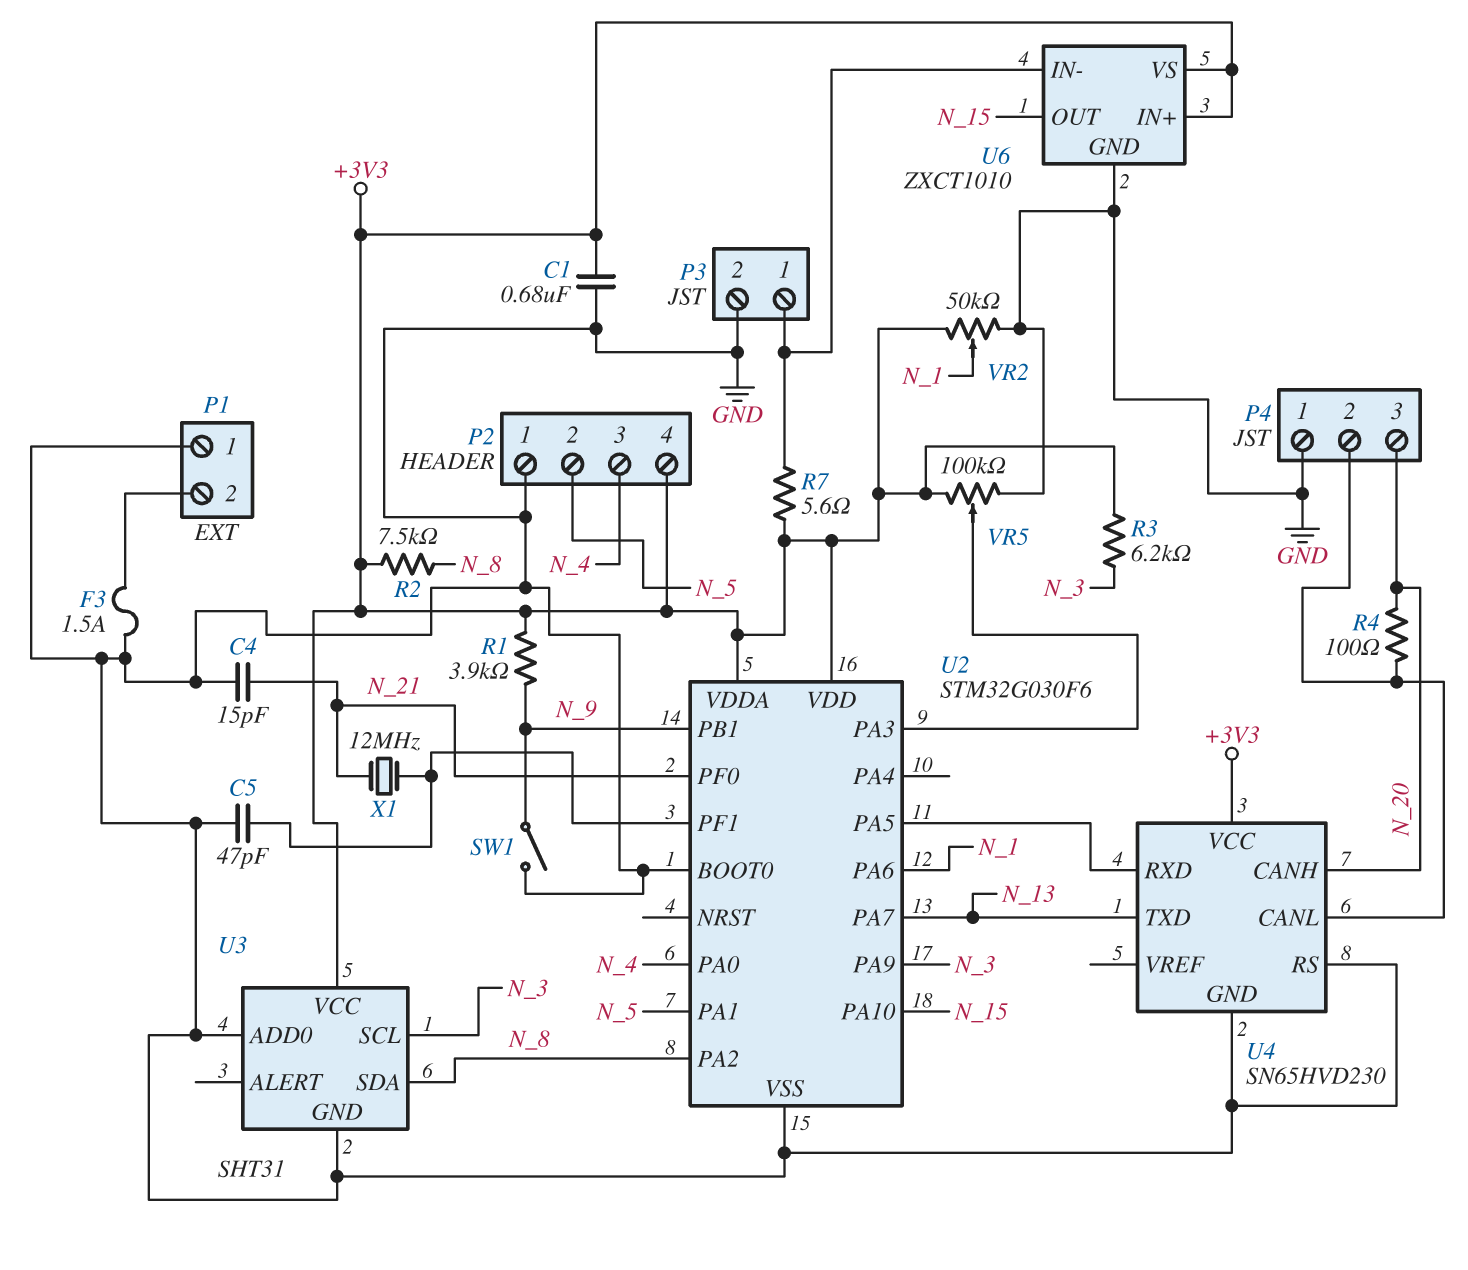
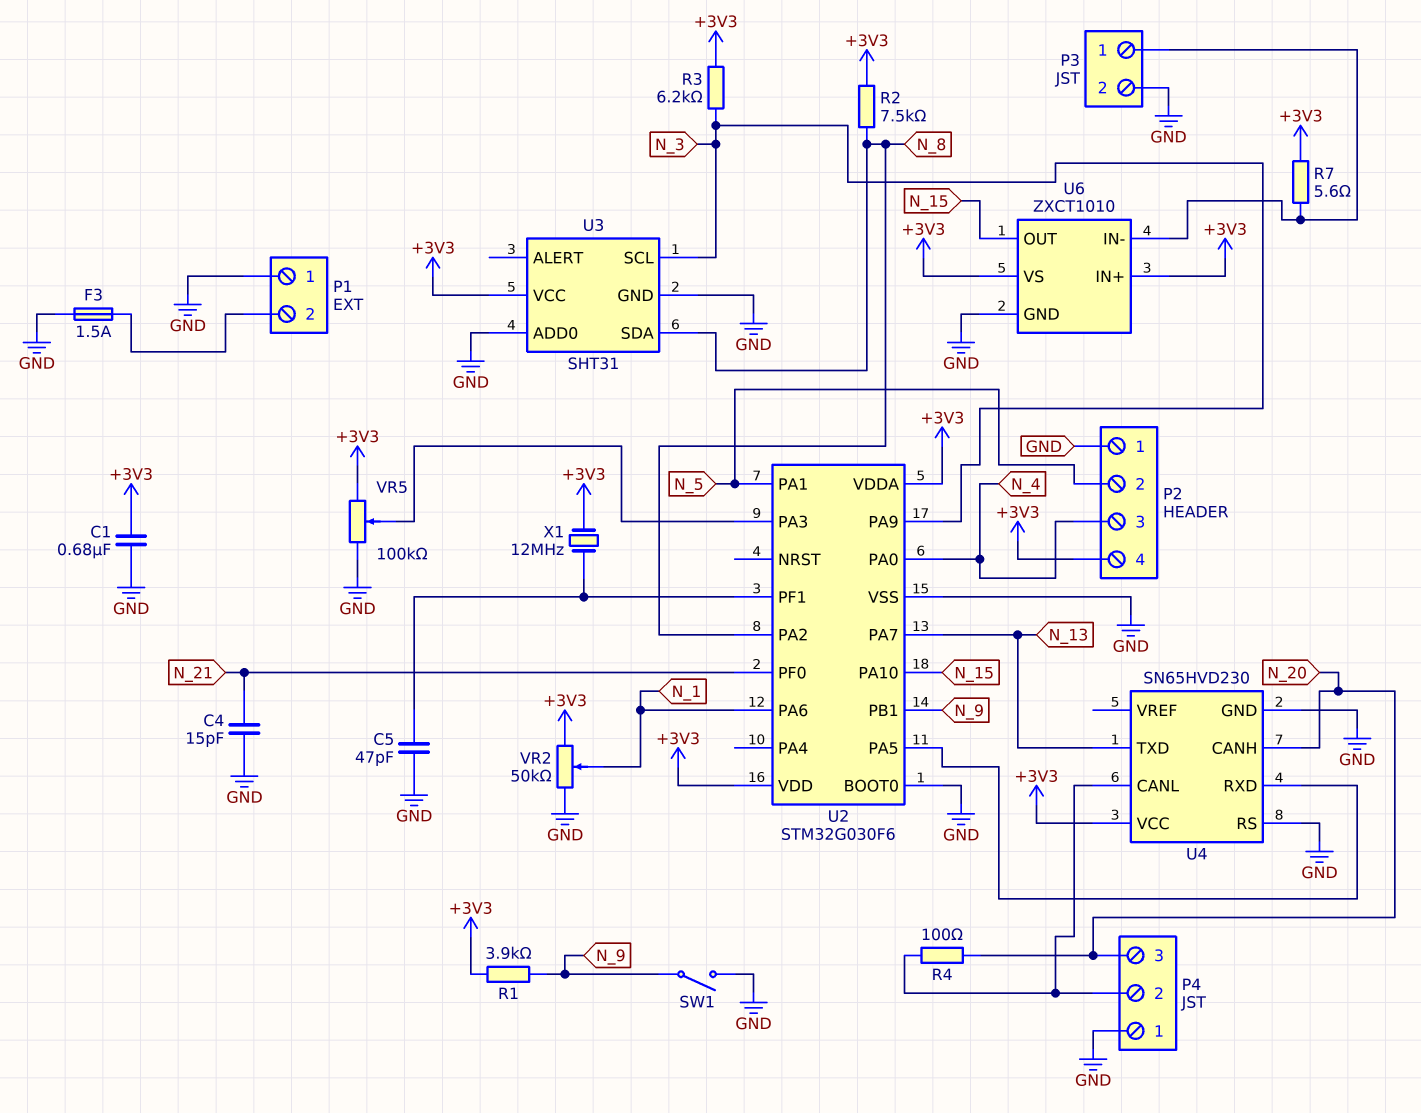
X1: 12MHz (N_21, U2/PF1) -> 12MHz (+3V3, U2/PF1)

